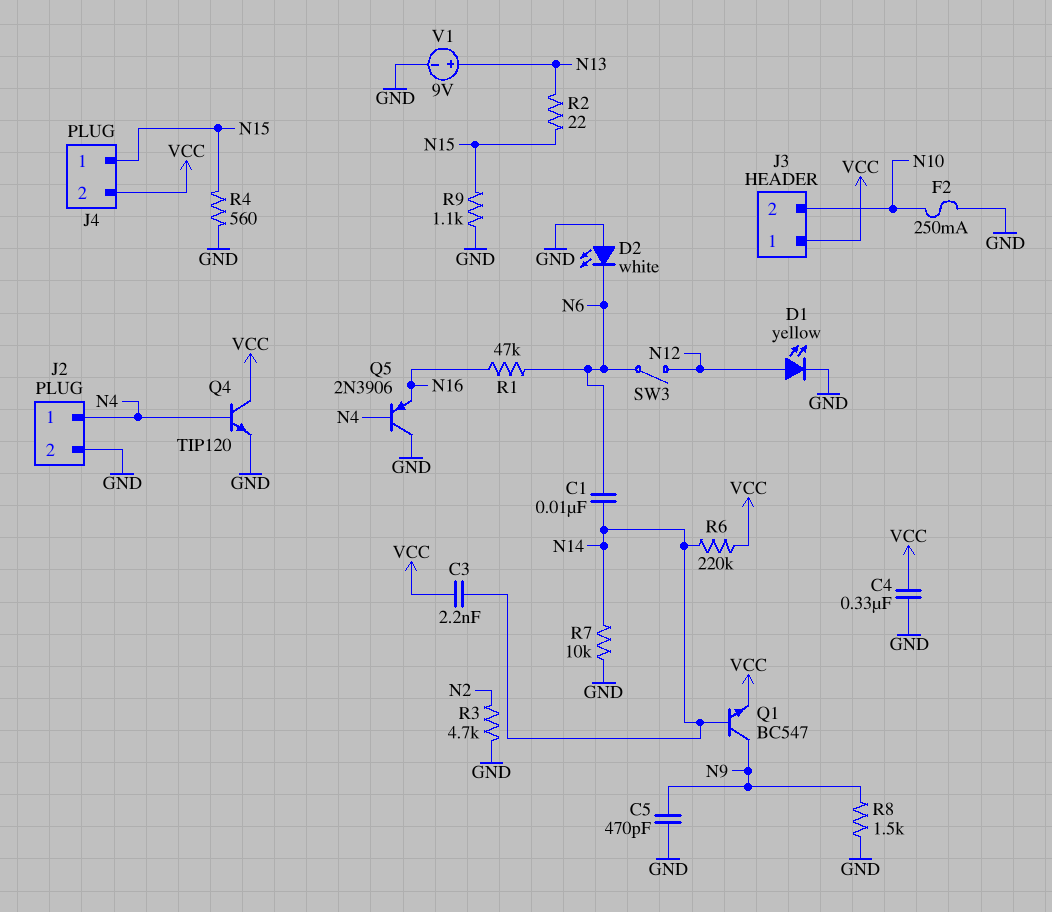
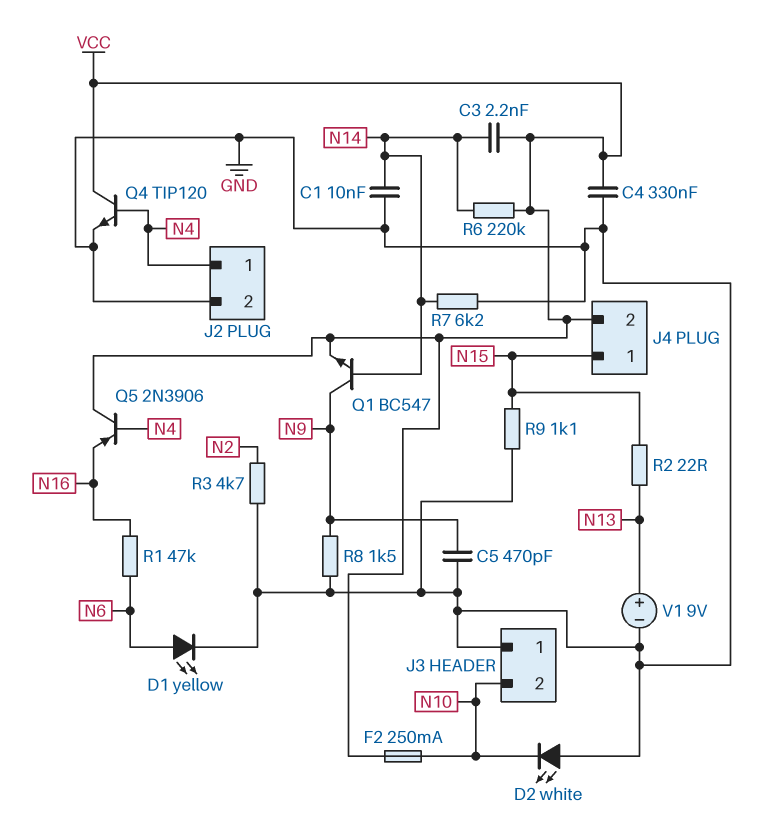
C1: 10nF (N6, N14) -> 10nF (GND, N14)
D1: LED yellow (A N12, K GND) -> LED yellow (A N6, K GND)
D2: LED white (A GND, K N6) -> LED white (A GND, K N10)
F2: 250mA (GND, N10) -> 250mA (N10, VCC)
J3 pin 1: VCC -> GND
Q5: PNP 2N3906 (B N4, C GND, E N16) -> PNP 2N3906 (B N4, C VCC, E N16)
R4: 560 (GND, N15) -> none
R7: 10k (GND, N14) -> 6.2k (GND, N14)
SW3: switch (N6, N12) -> none

